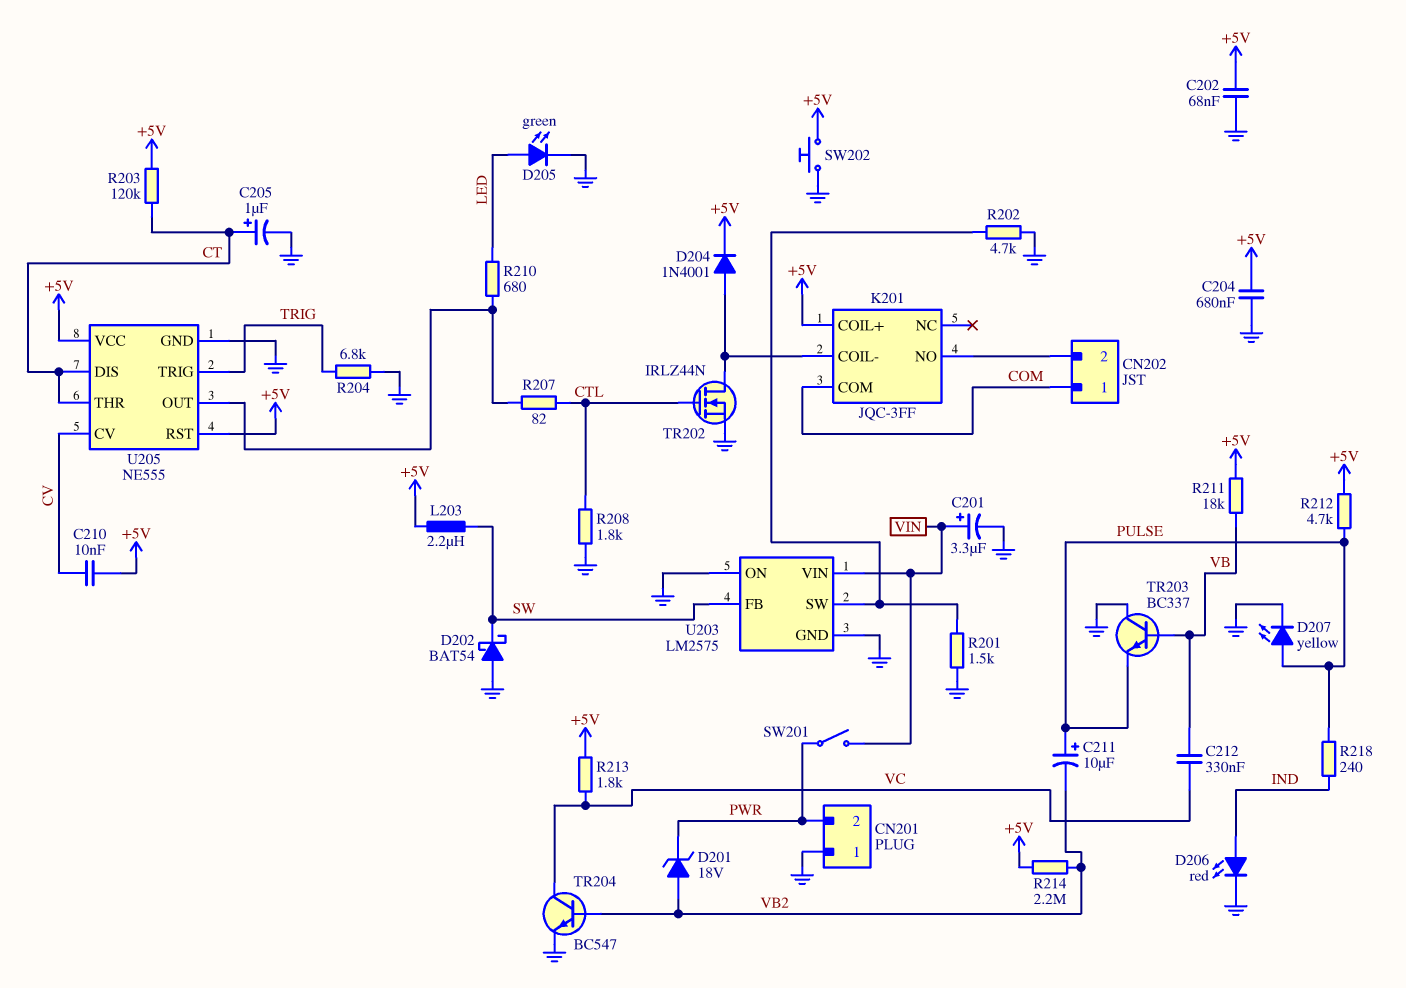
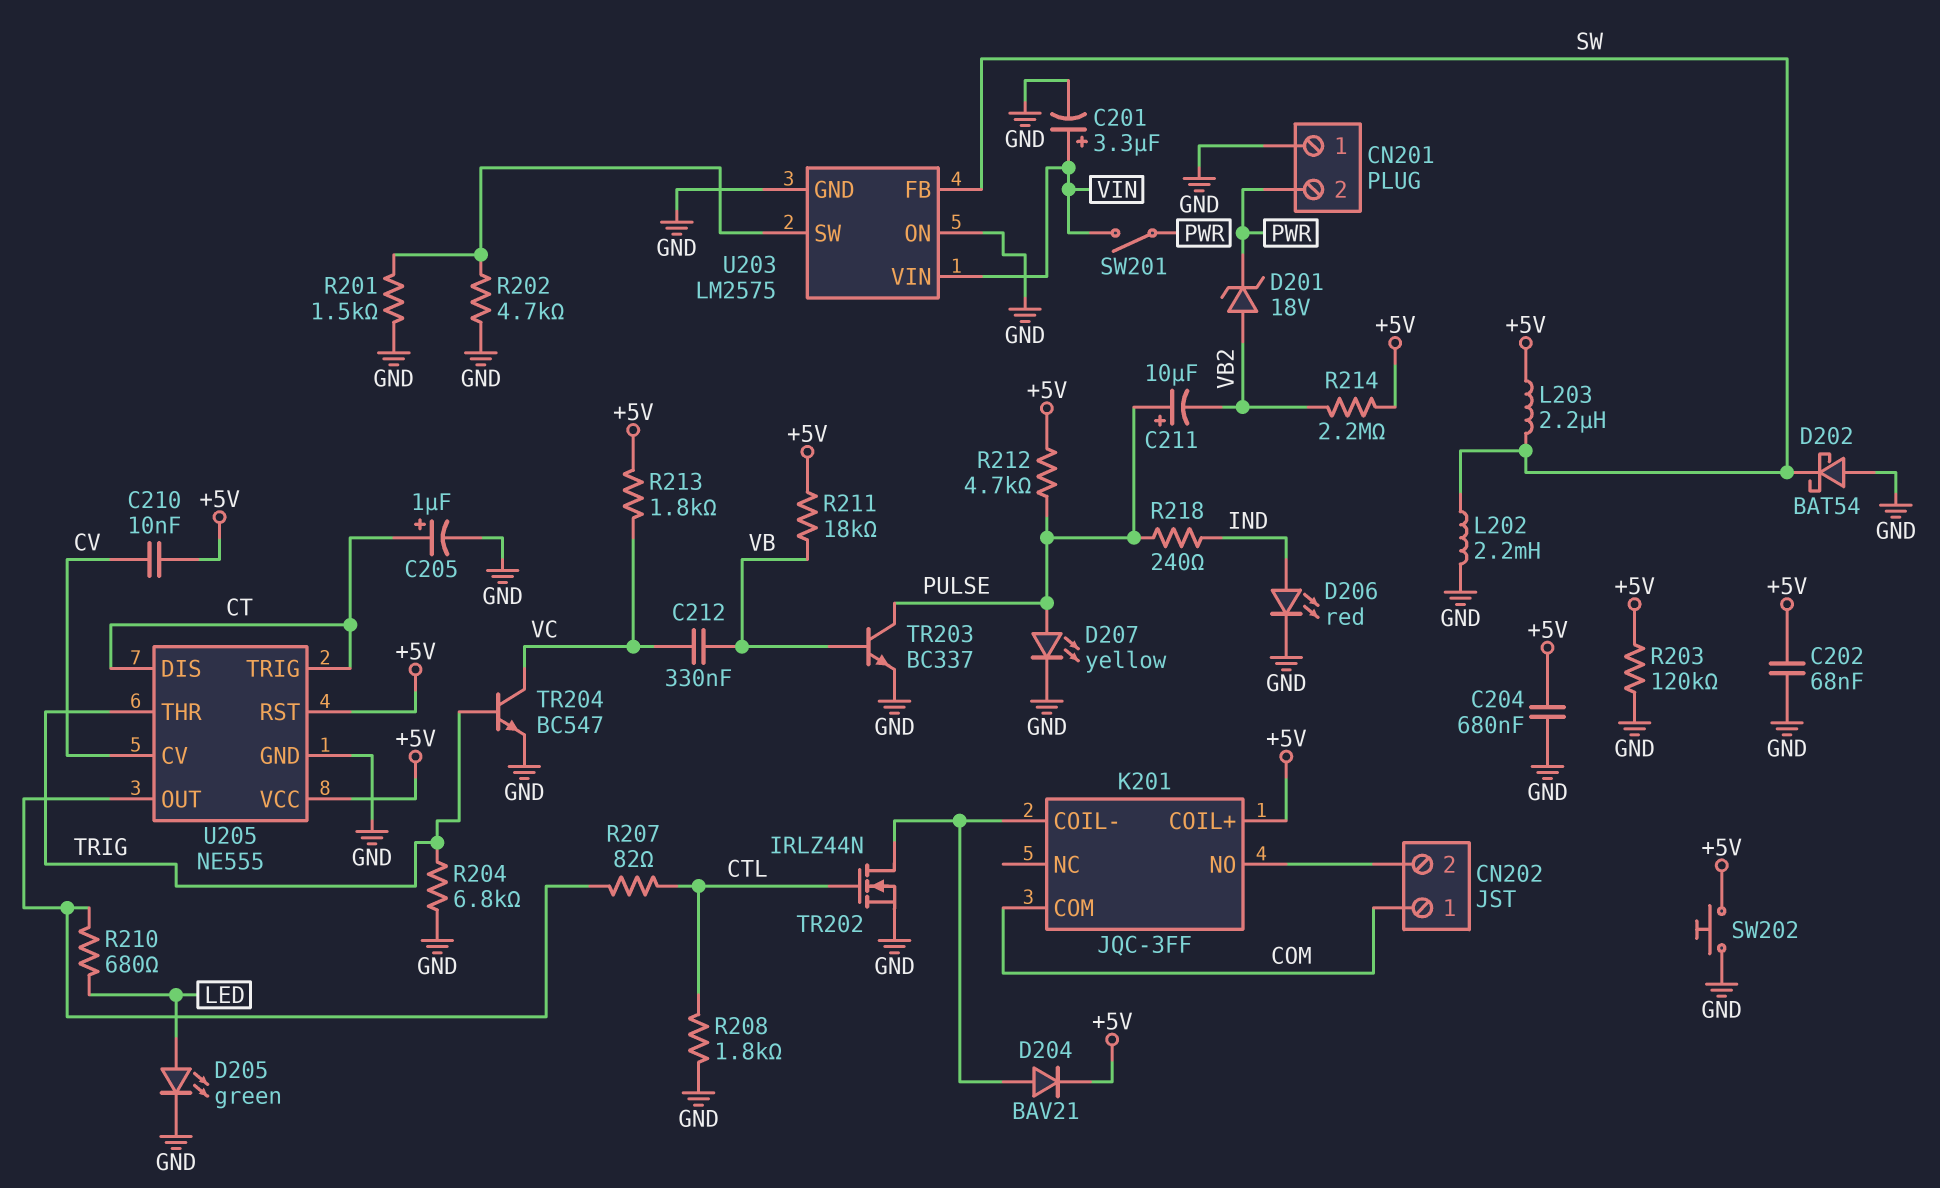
D204: diode 1N4001 (A K201/COIL-, K +5V) -> diode BAV21 (A K201/COIL-, K +5V)
L202: none -> 2.2mH (GND, SW)
R203: 120k (+5V, CT) -> 120k (+5V, GND)
TR203: NPN BC337 (B VB, C GND, E PULSE) -> NPN BC337 (B VB, C PULSE, E GND)
TR204: NPN BC547 (B VB2, C VC, E GND) -> NPN BC547 (B TRIG, C VC, E GND)
U205 pin THR: CT -> TRIG
U205 pin TRIG: TRIG -> CT

